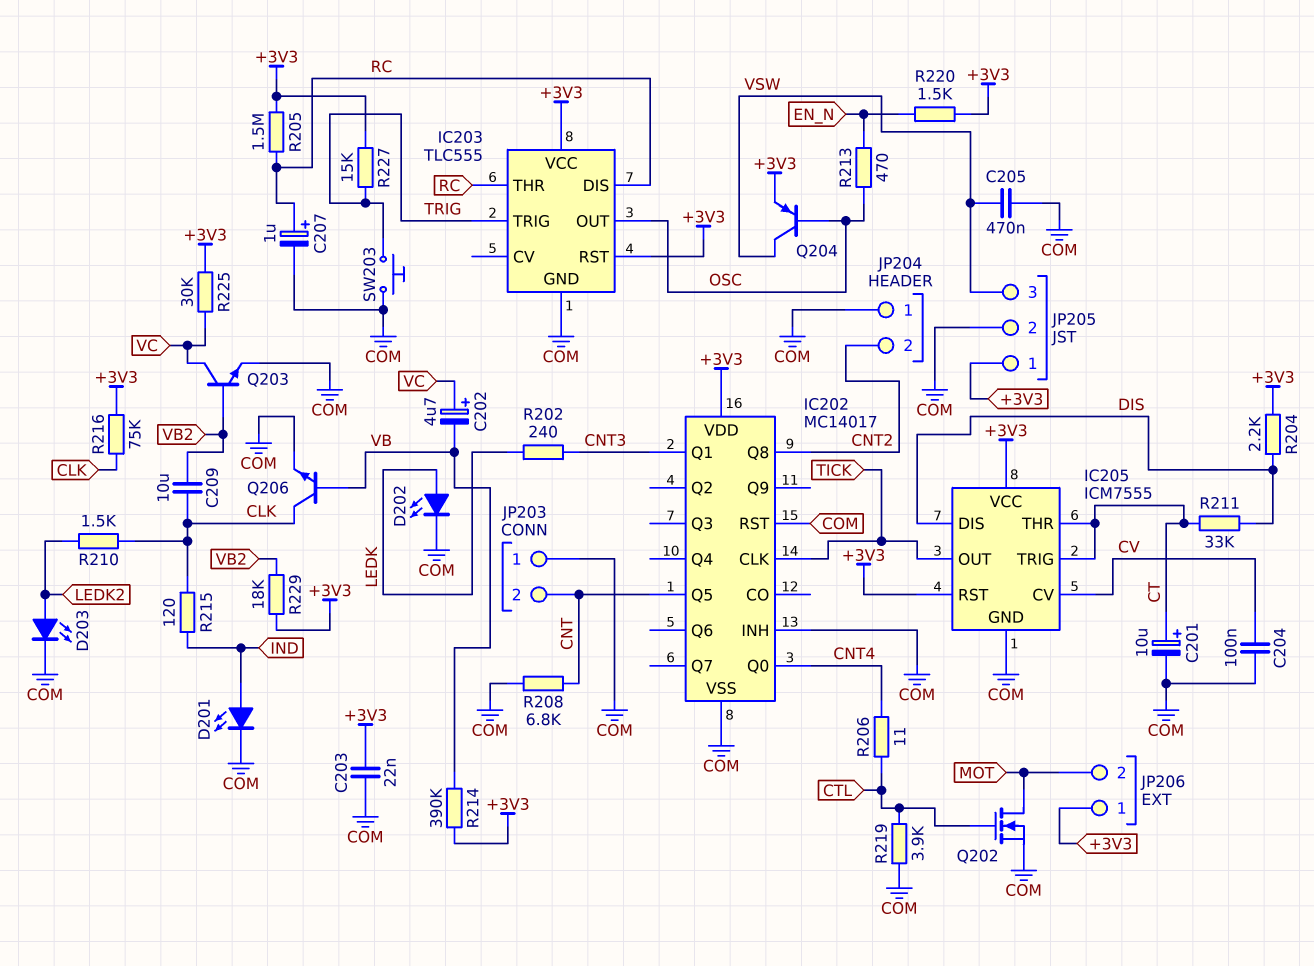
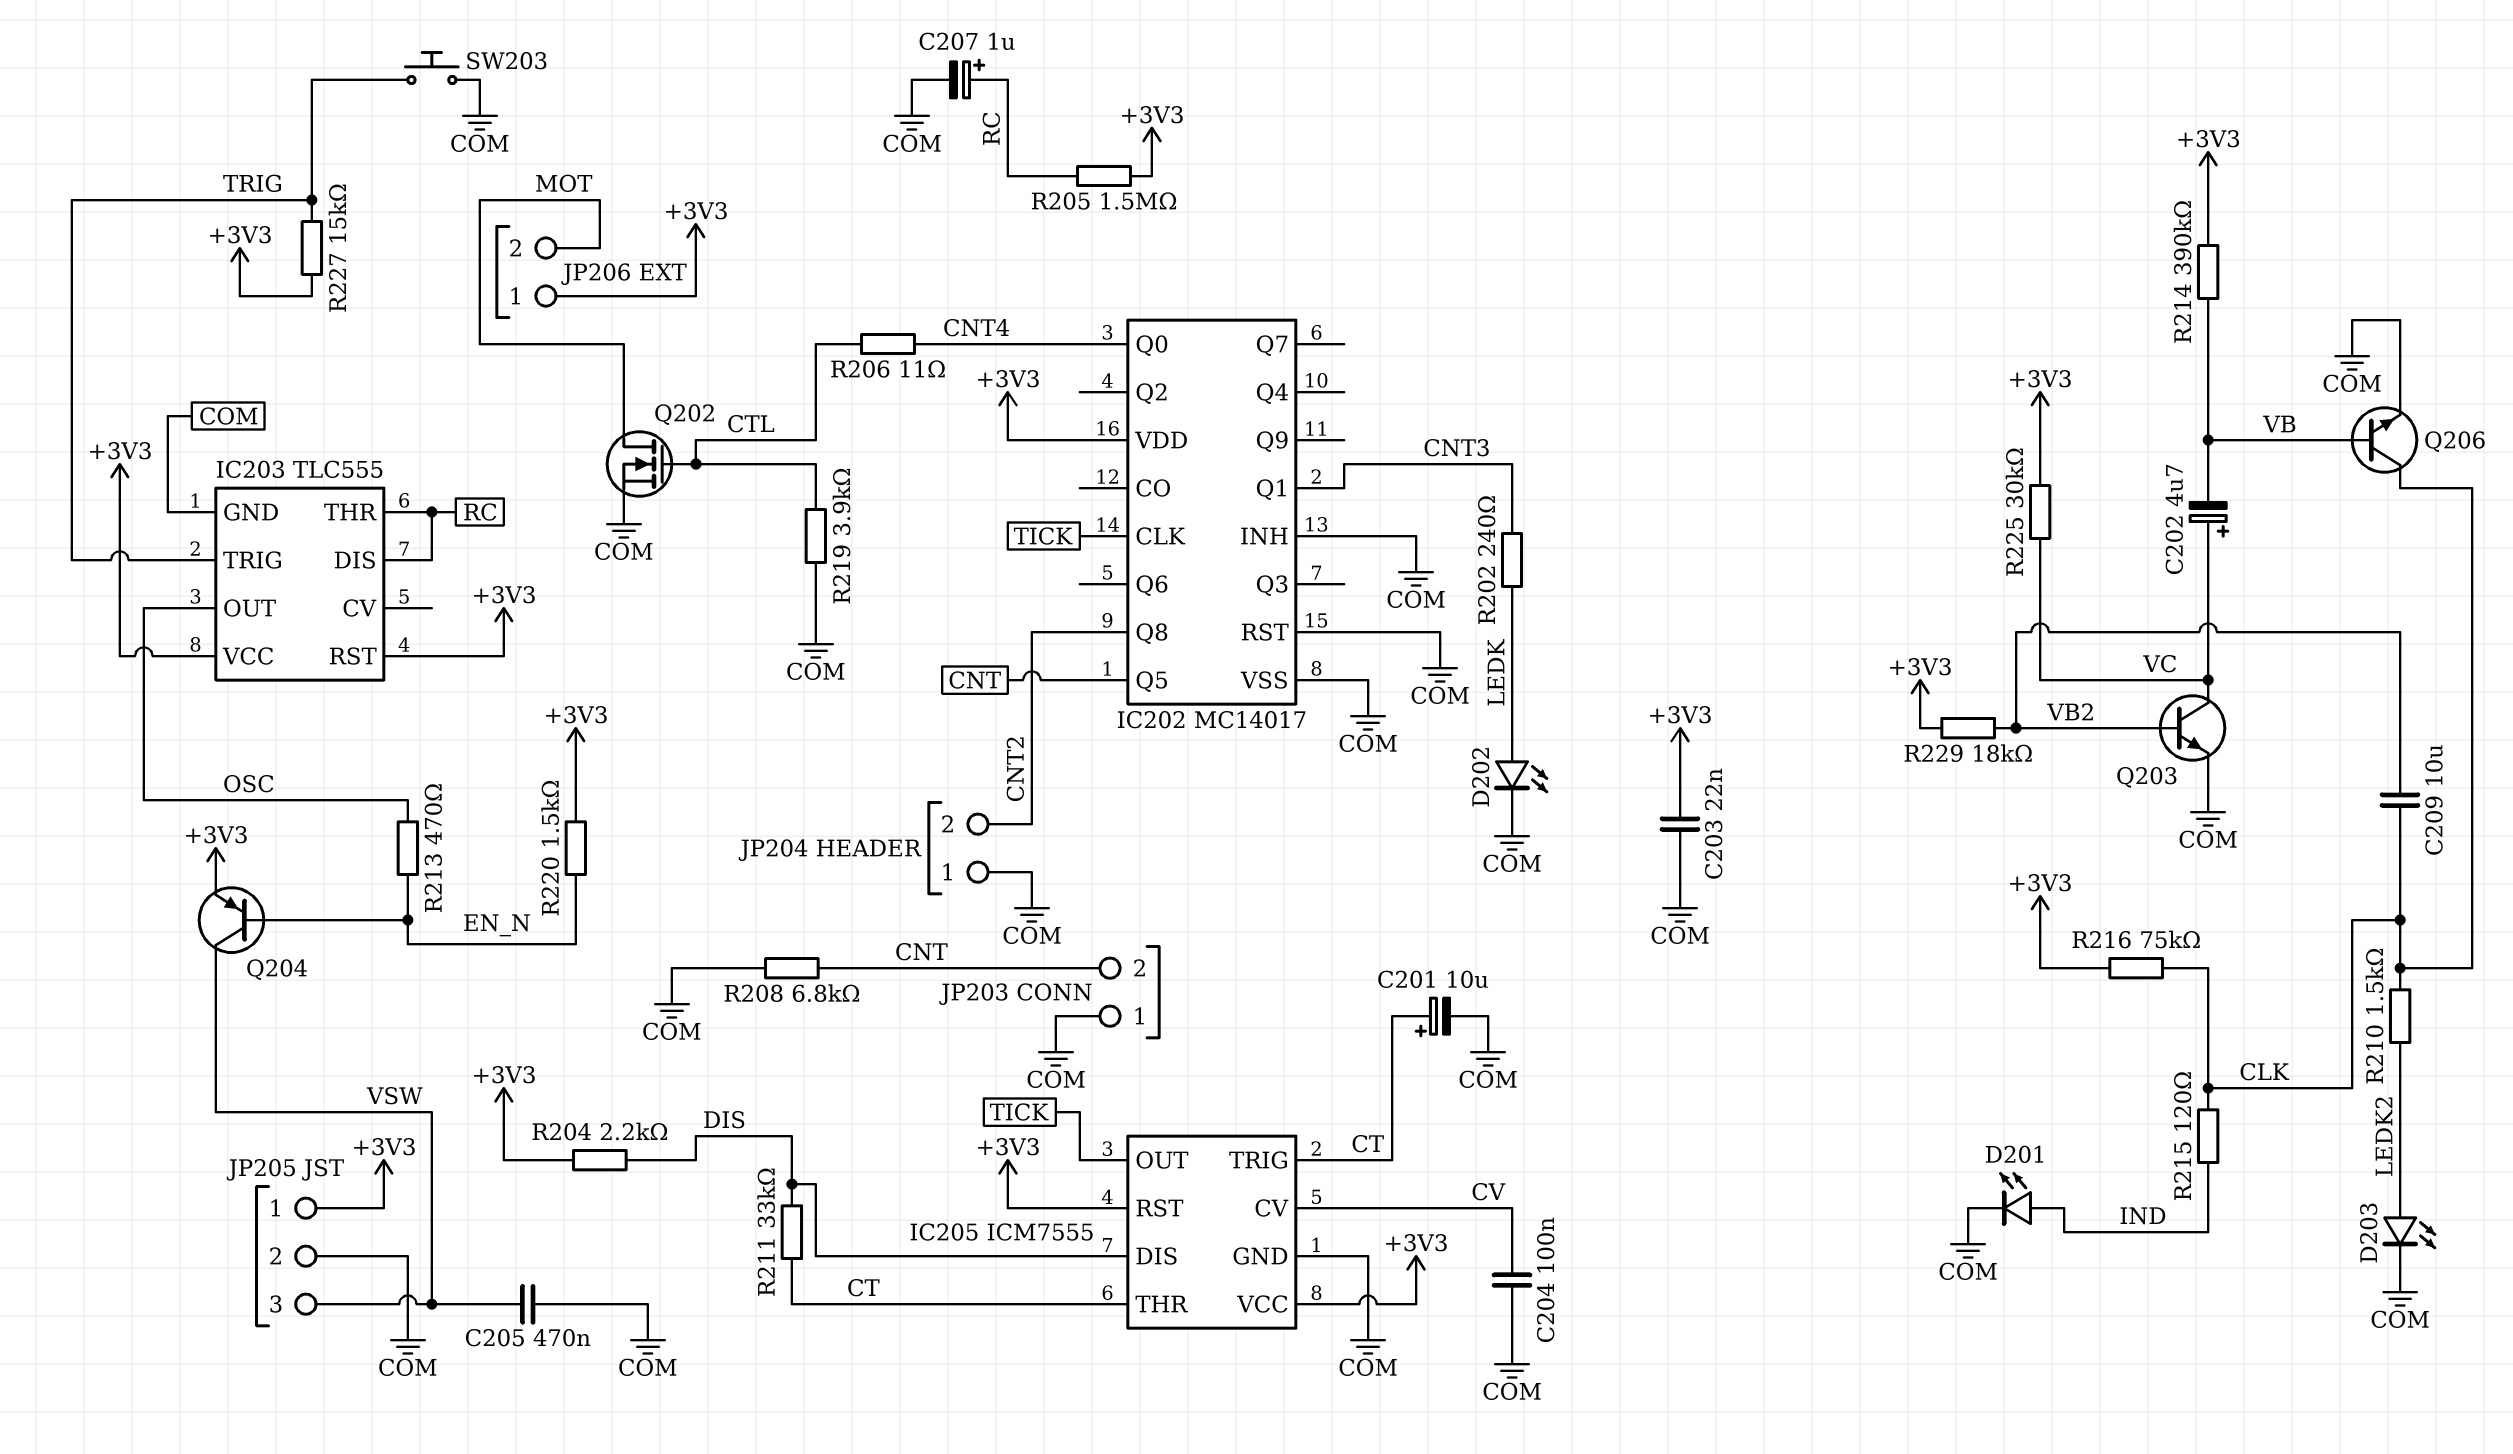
Q204: PNP (B OSC, C VSW, E +3V3) -> PNP (B EN_N, C VSW, E +3V3)

